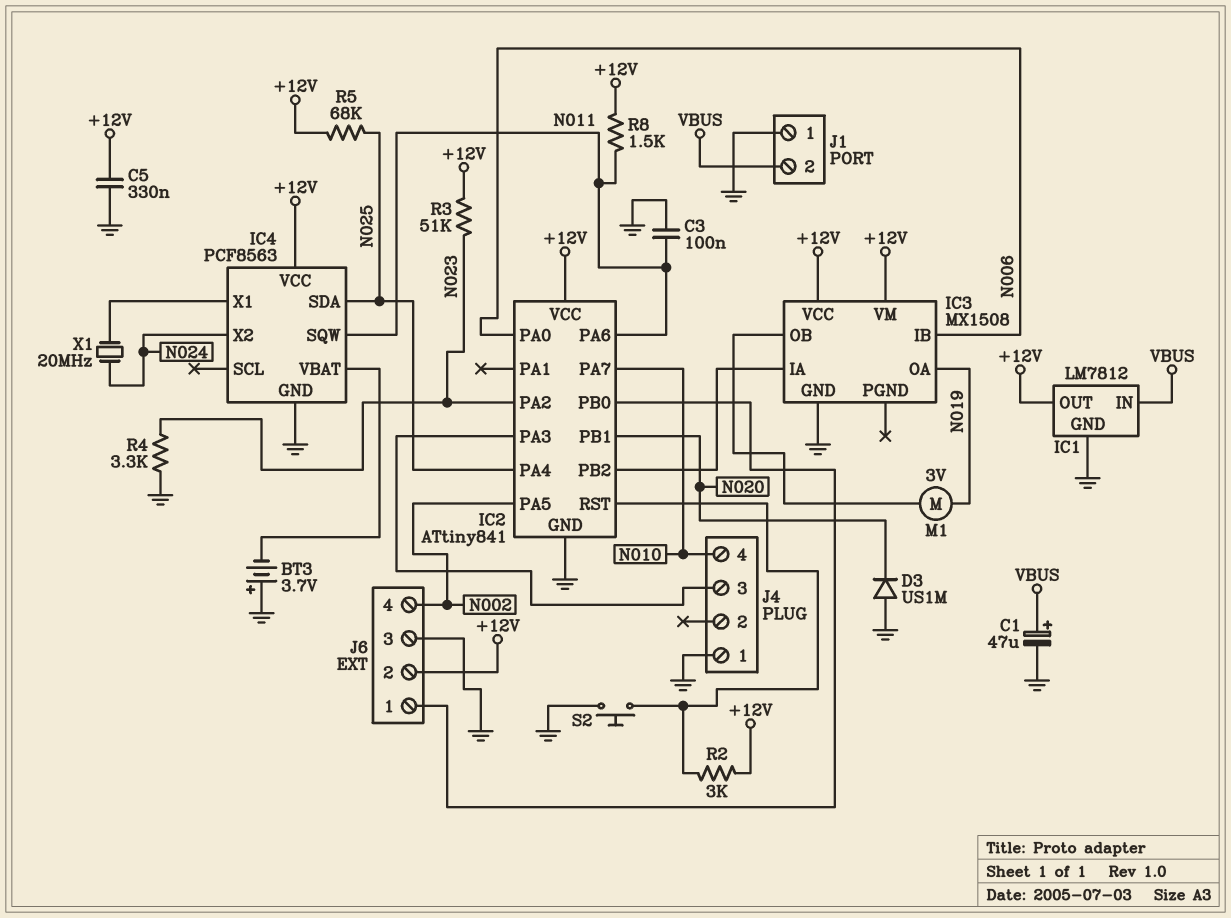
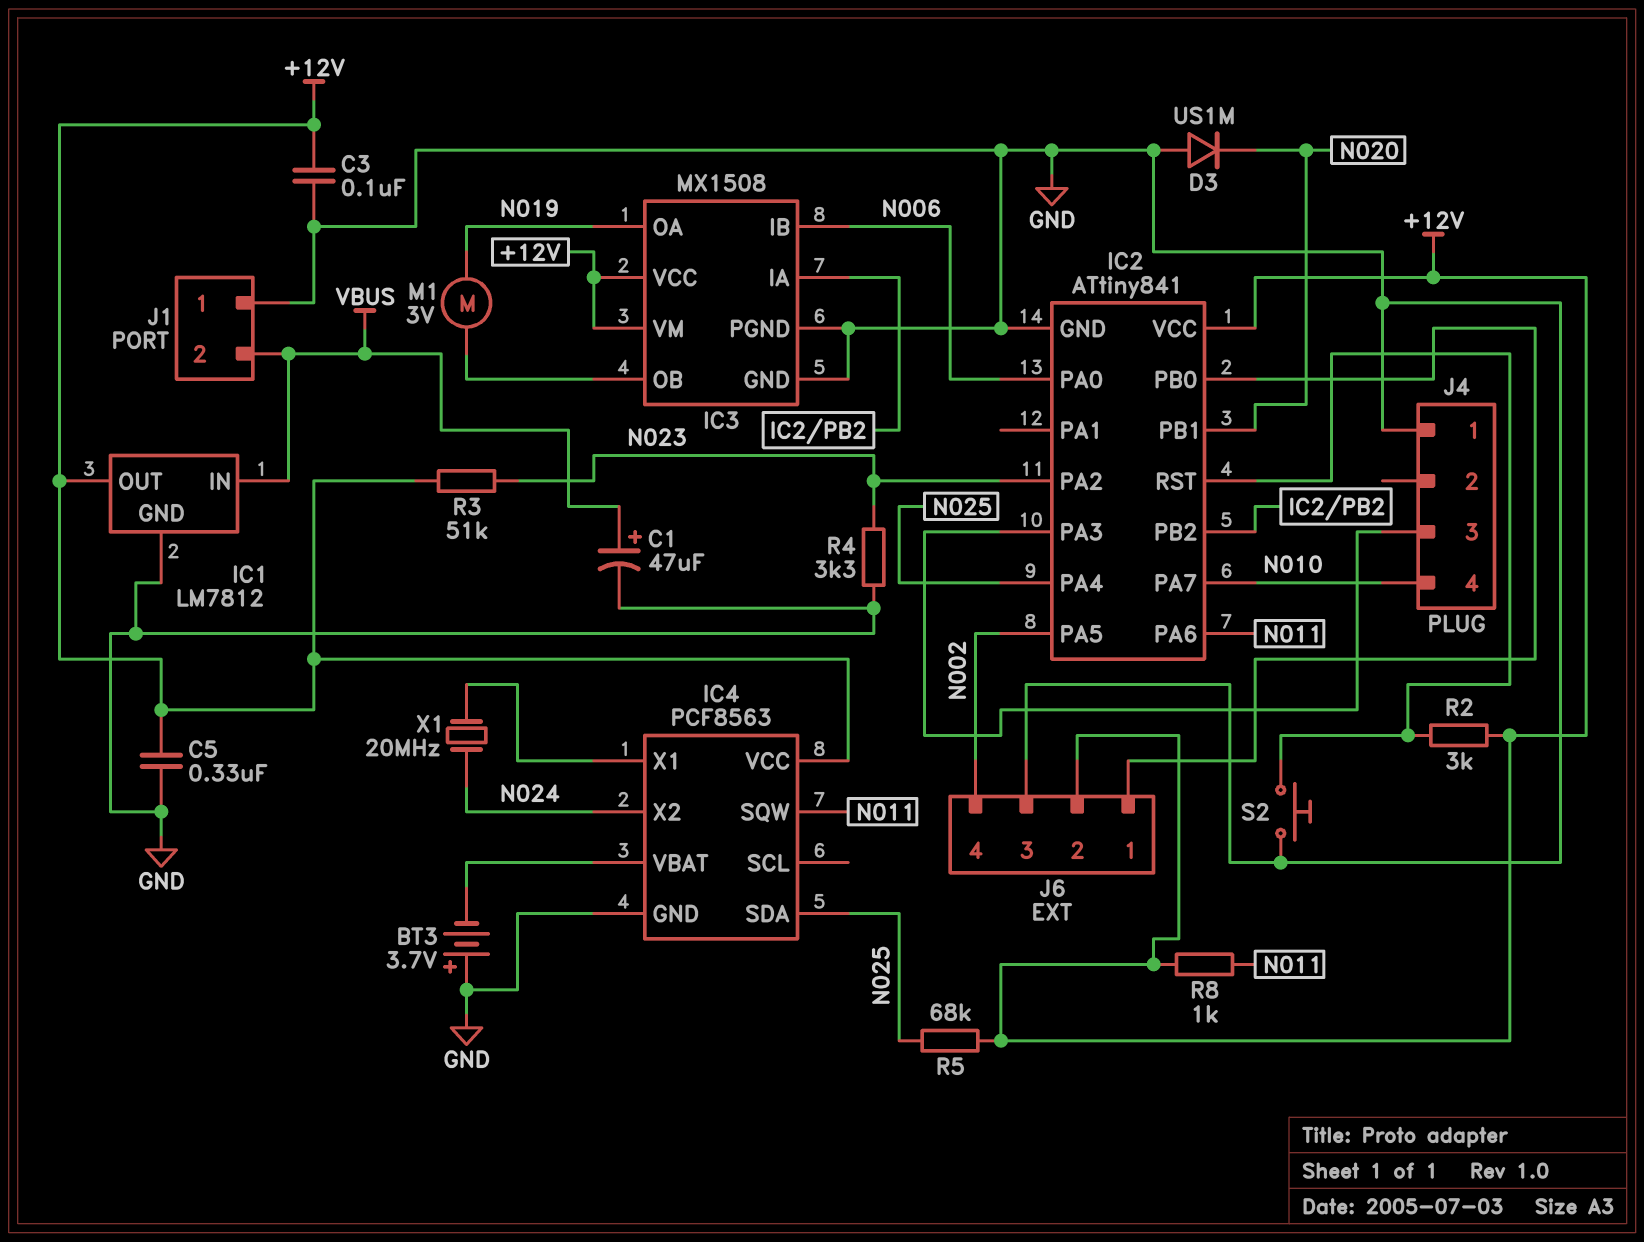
C3: 100nF (GND, N011) -> 100nF (+12V, GND)
IC3 pin PGND: none -> GND
R8: 1.5k (+12V, N011) -> 1k (+12V, N011)

